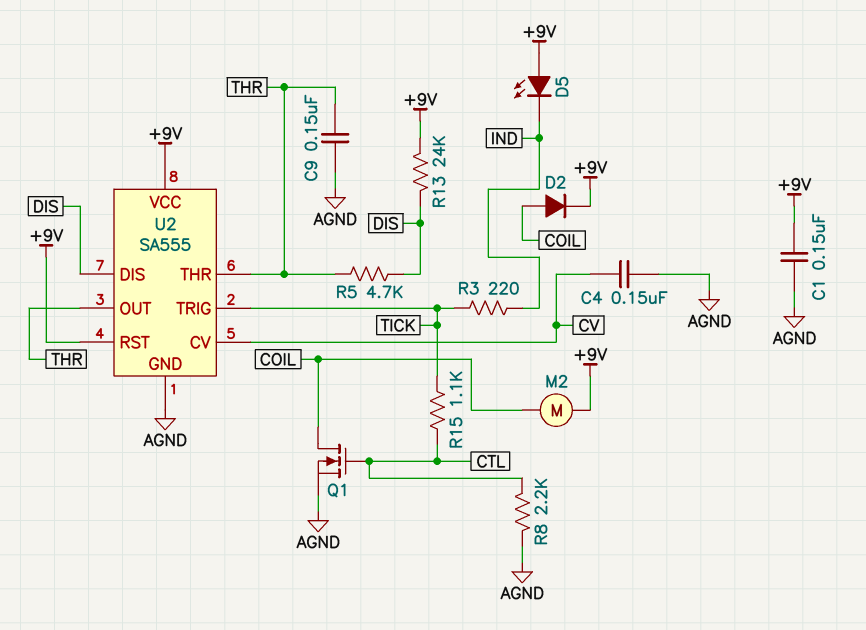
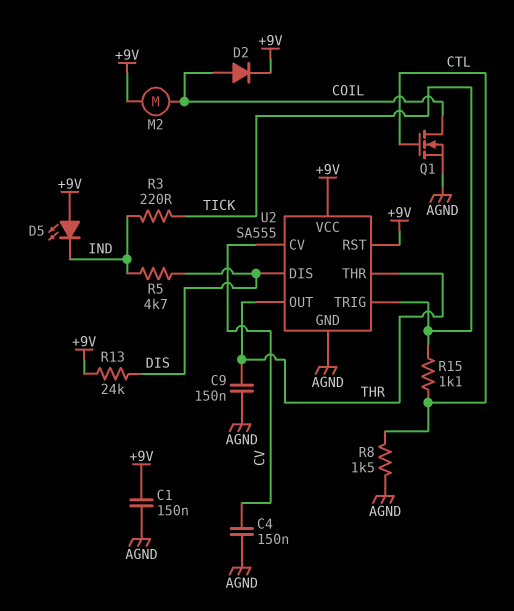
R5: 4.7k (DIS, THR) -> 4.7k (DIS, IND)
R8: 2.2k (AGND, CTL) -> 1.5k (AGND, CTL)

